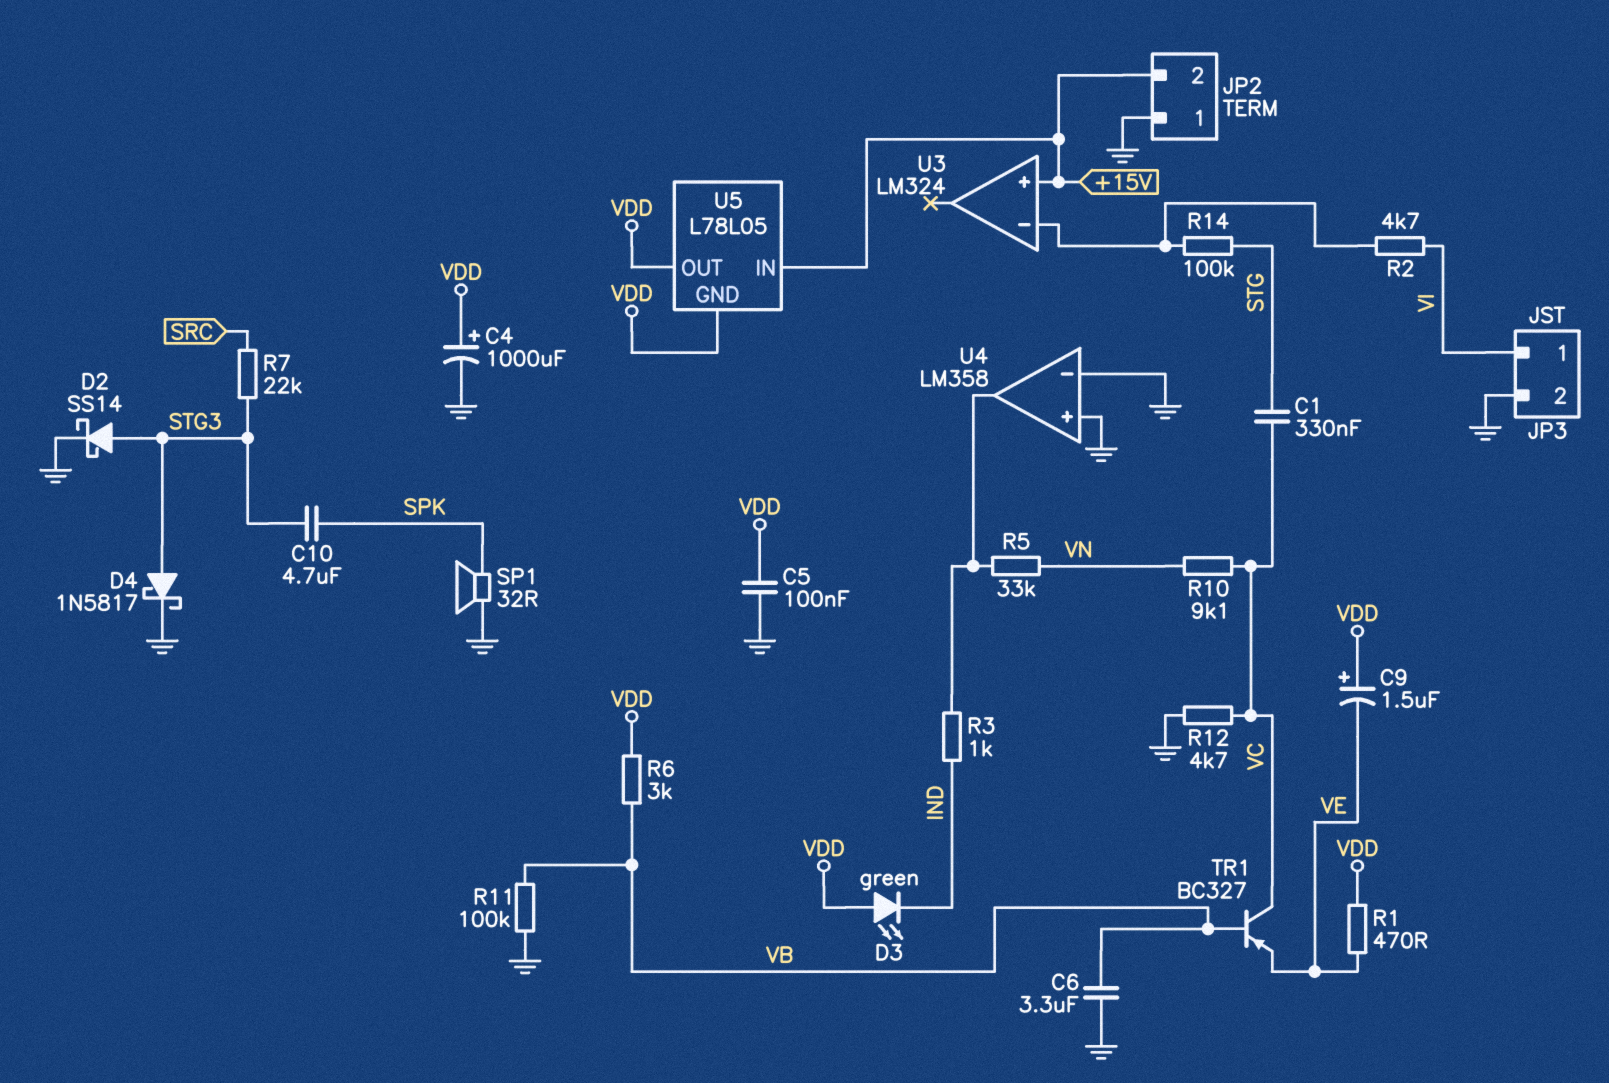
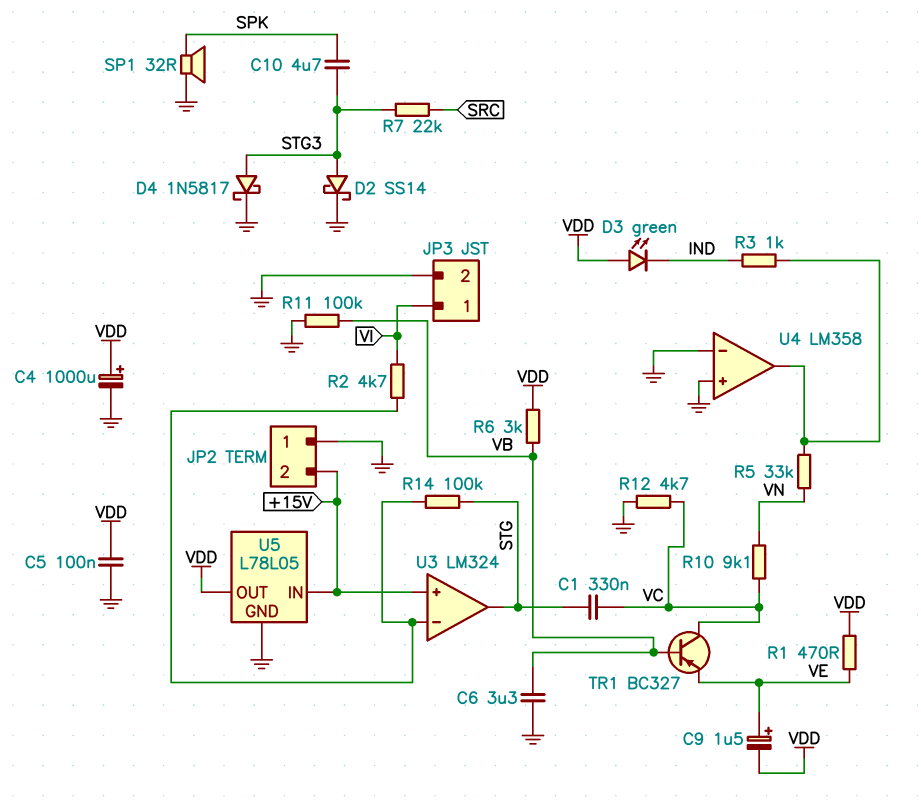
C9: 1.5uF (plus VDD, minus VE) -> 1.5uF (plus VE, minus VDD)
U3 pin out: none -> STG
U5 pin GND: VDD -> GND

